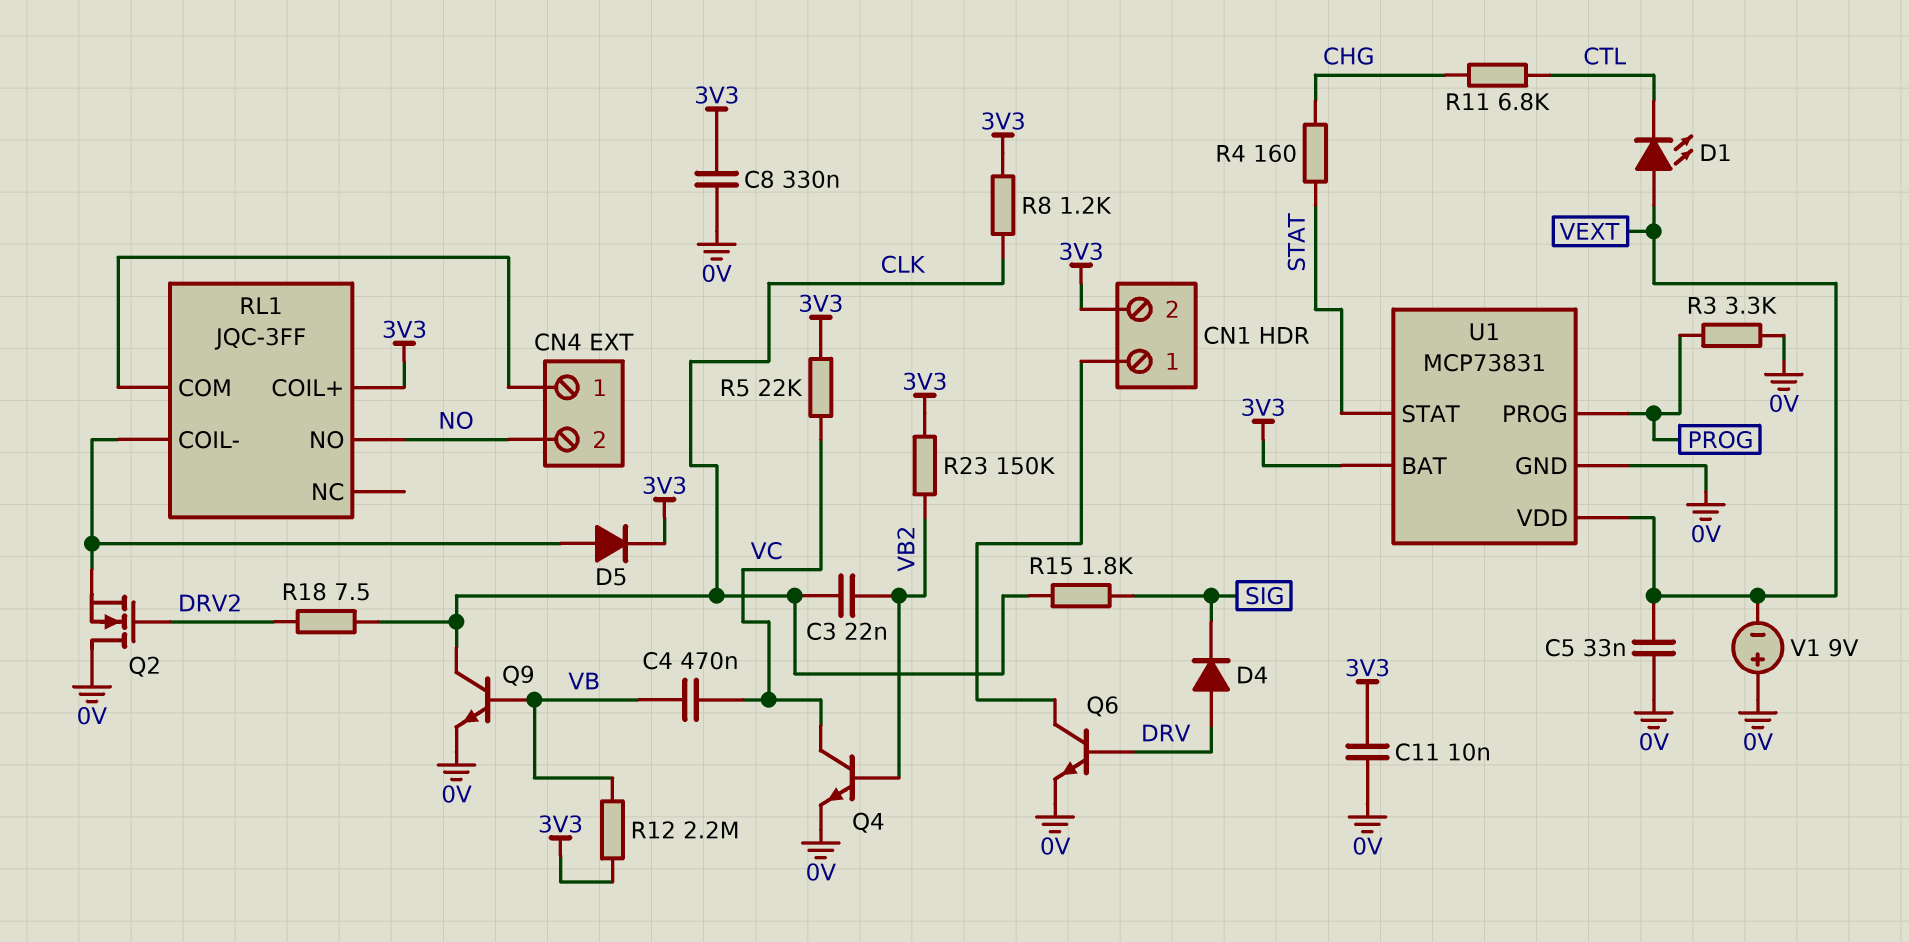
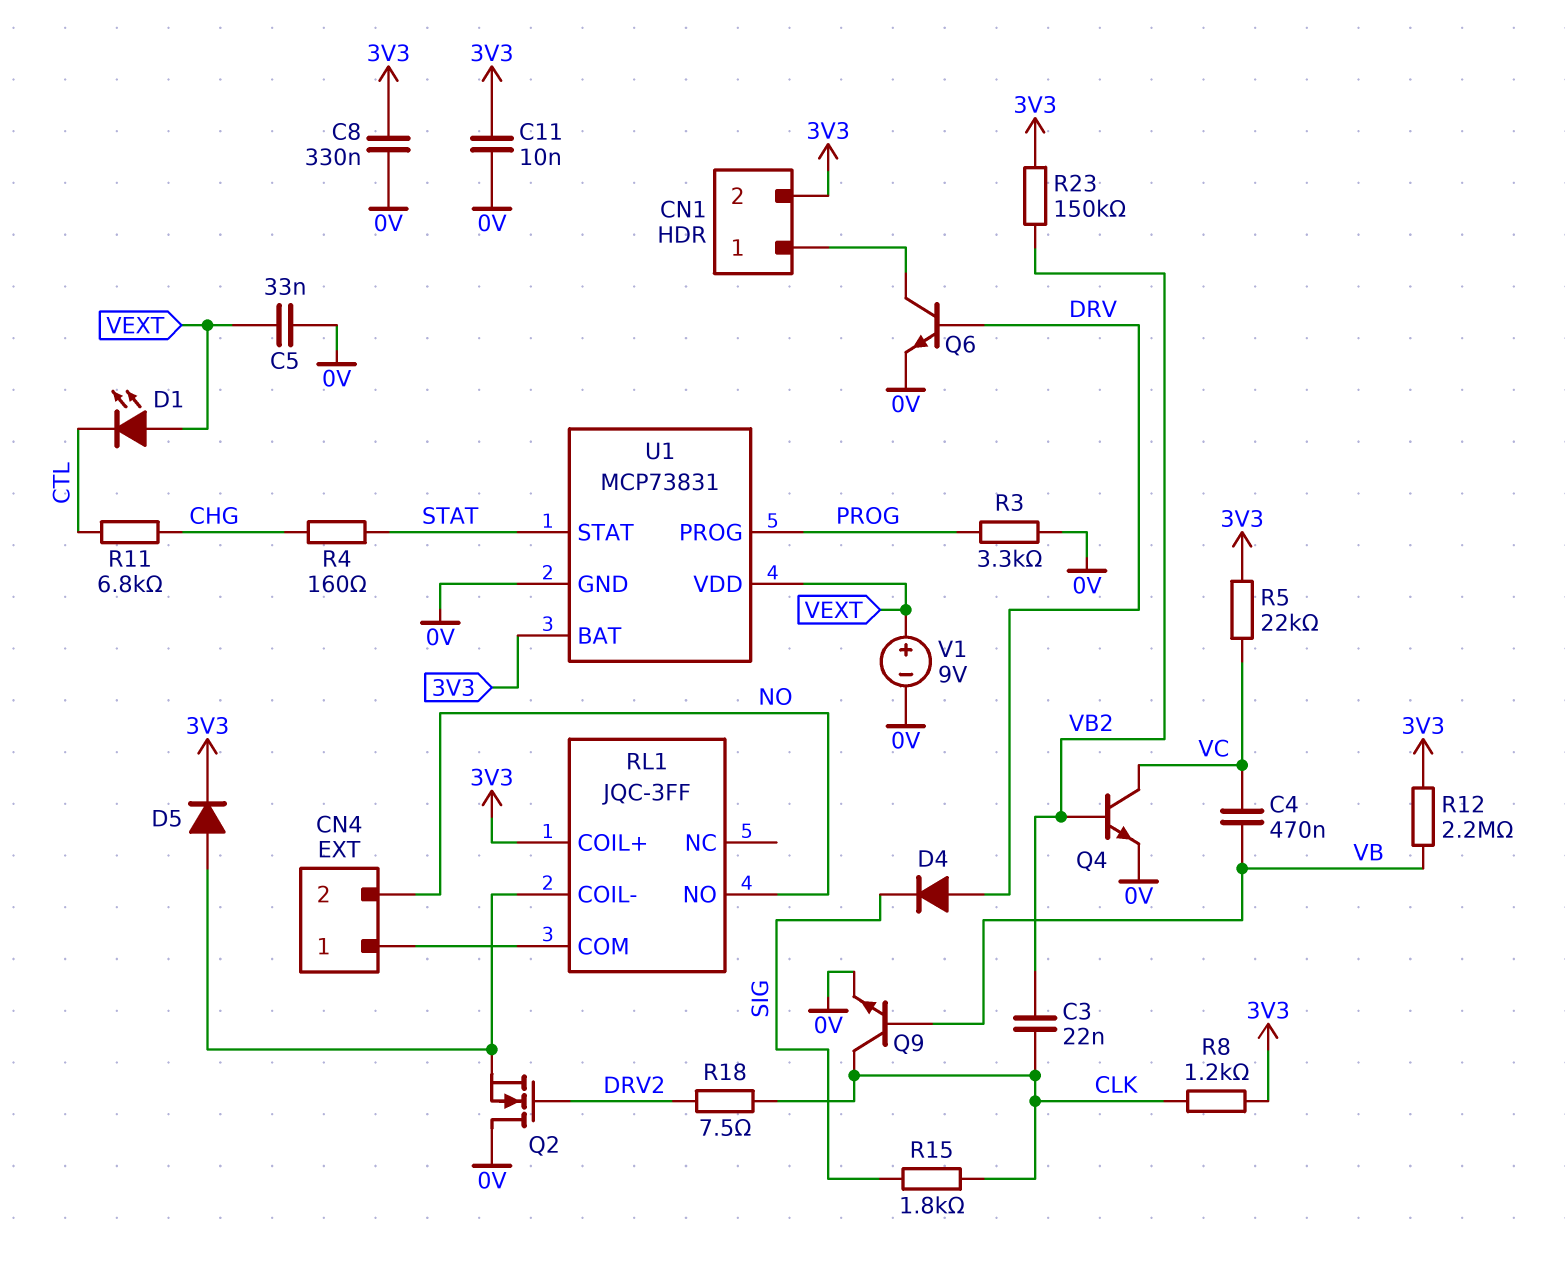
V1: 9V (plus 0V, minus VEXT) -> 9V (plus VEXT, minus 0V)

